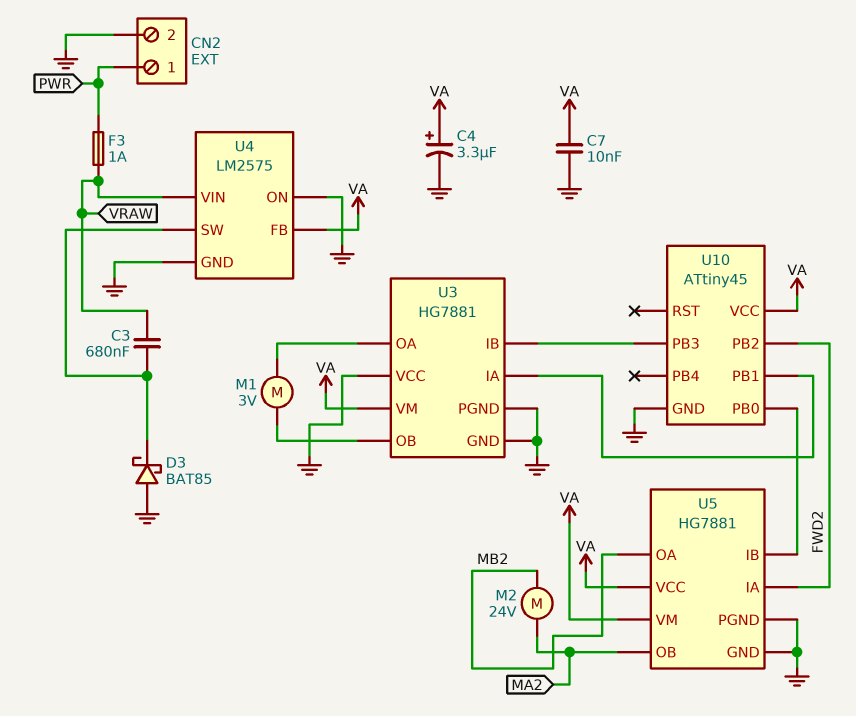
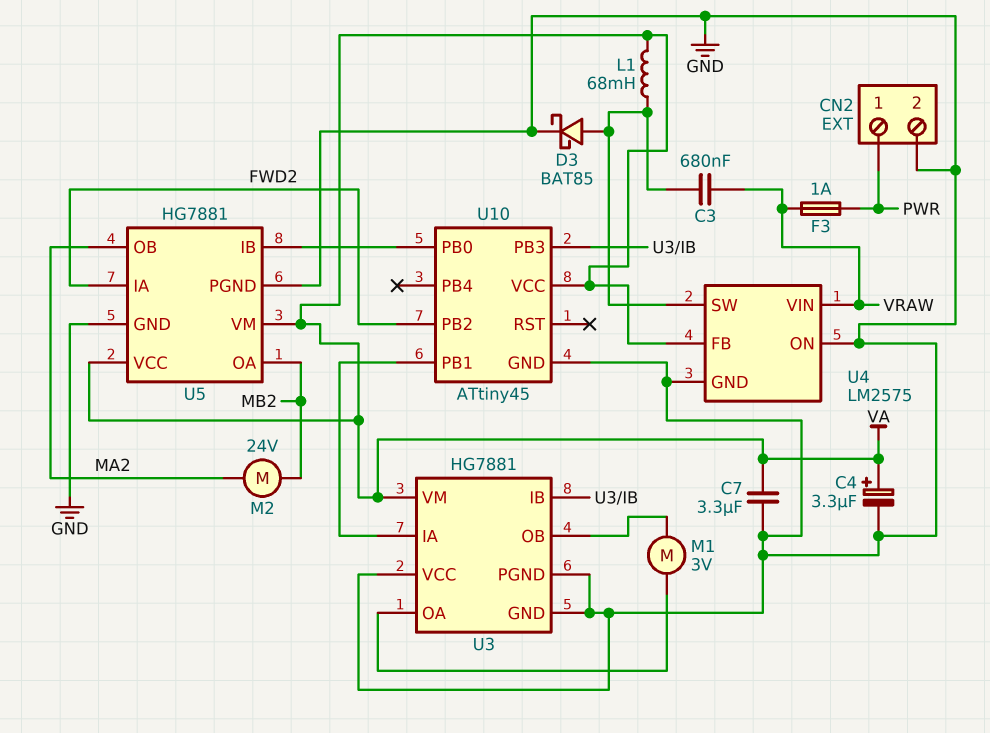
C7: 10nF (GND, VA) -> 3.3uF (GND, VA)
D3: schottky BAT85 (A GND, K U4/SW) -> schottky BAT85 (A U4/SW, K GND)
L1: none -> 68mH (U4/SW, VA)

